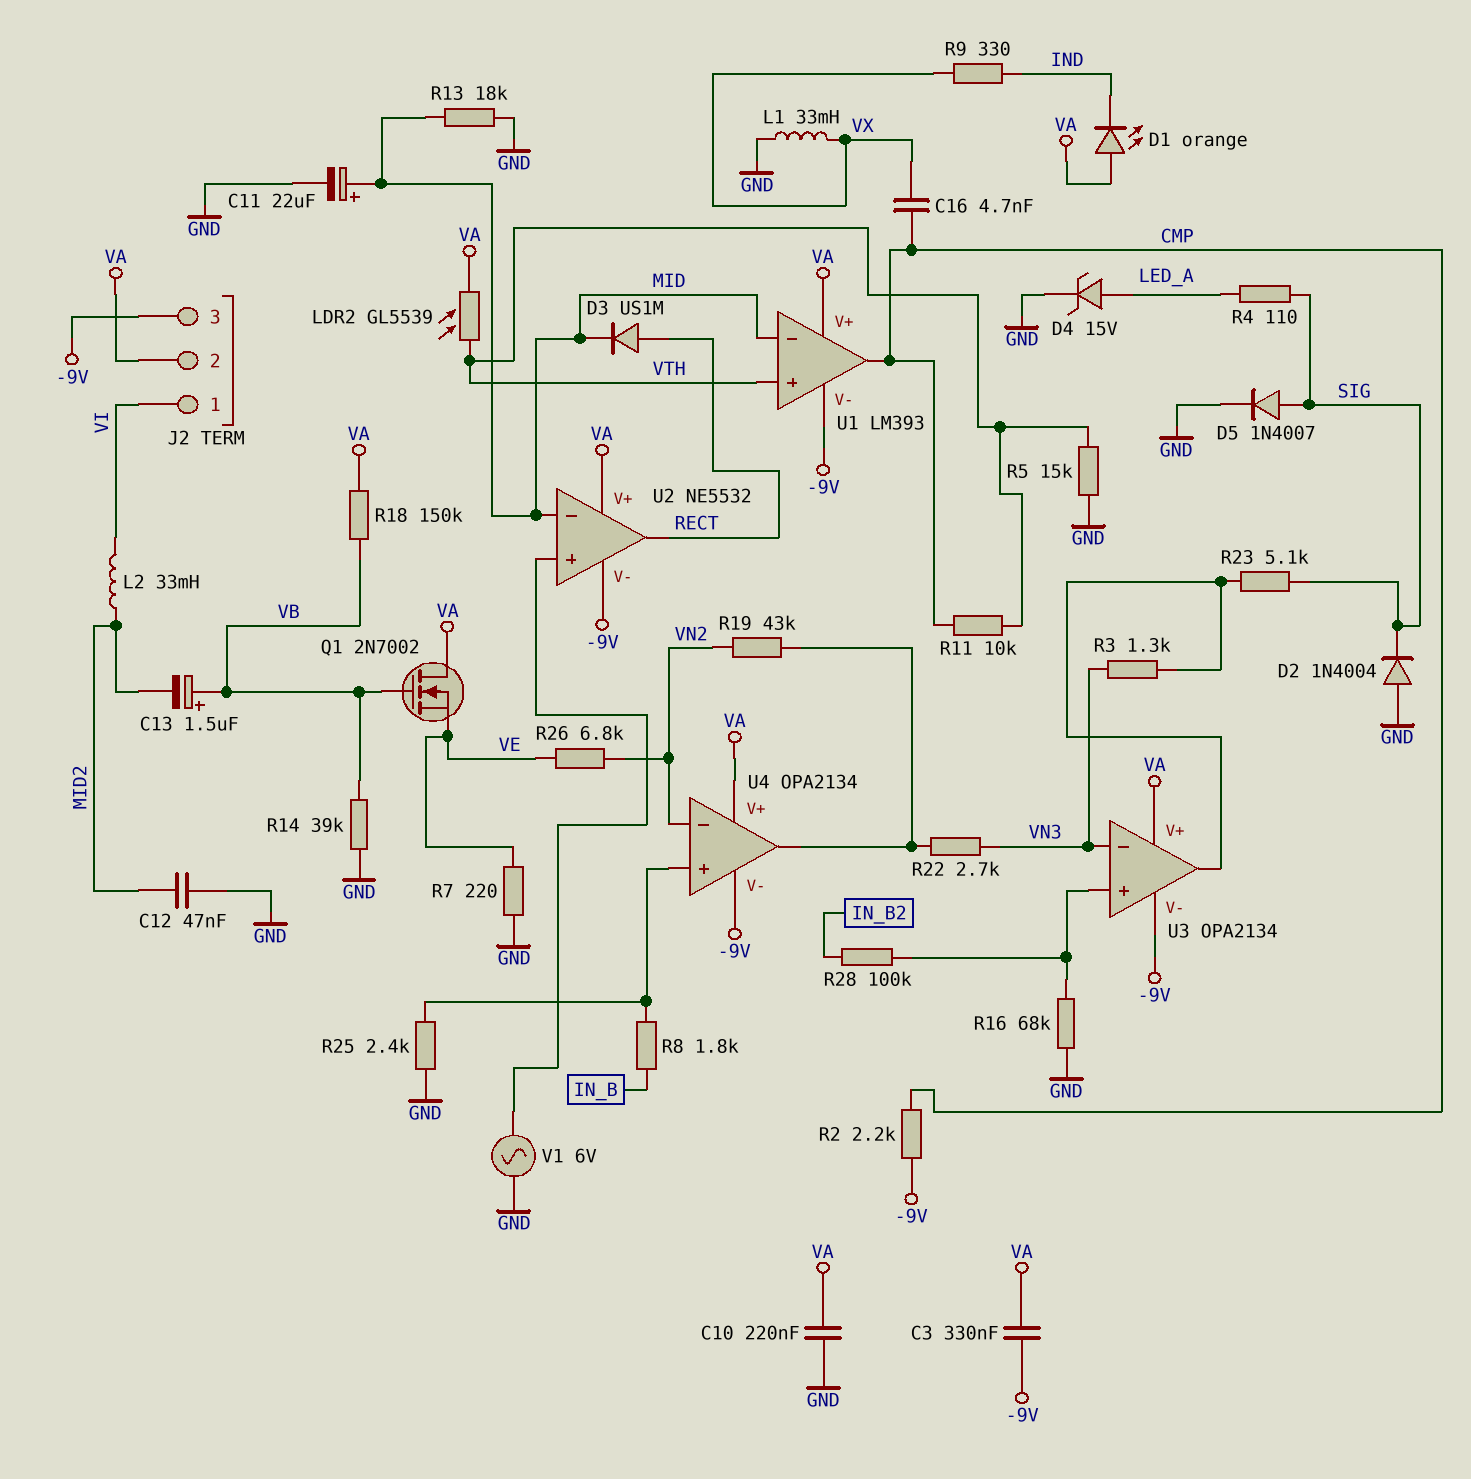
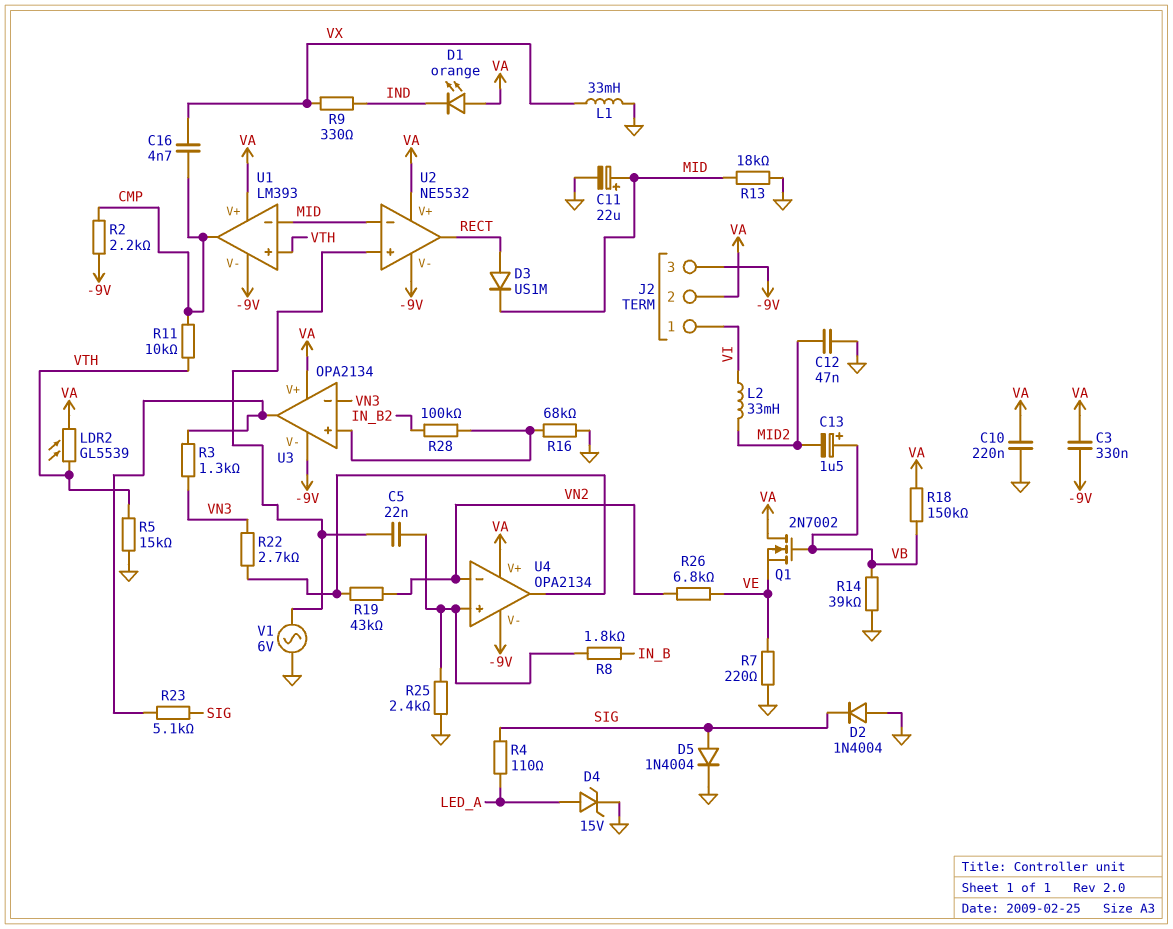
C5: none -> 22nF (U2/in+, U4/in+)
D5: diode 1N4007 (A SIG, K GND) -> diode 1N4004 (A SIG, K GND)

